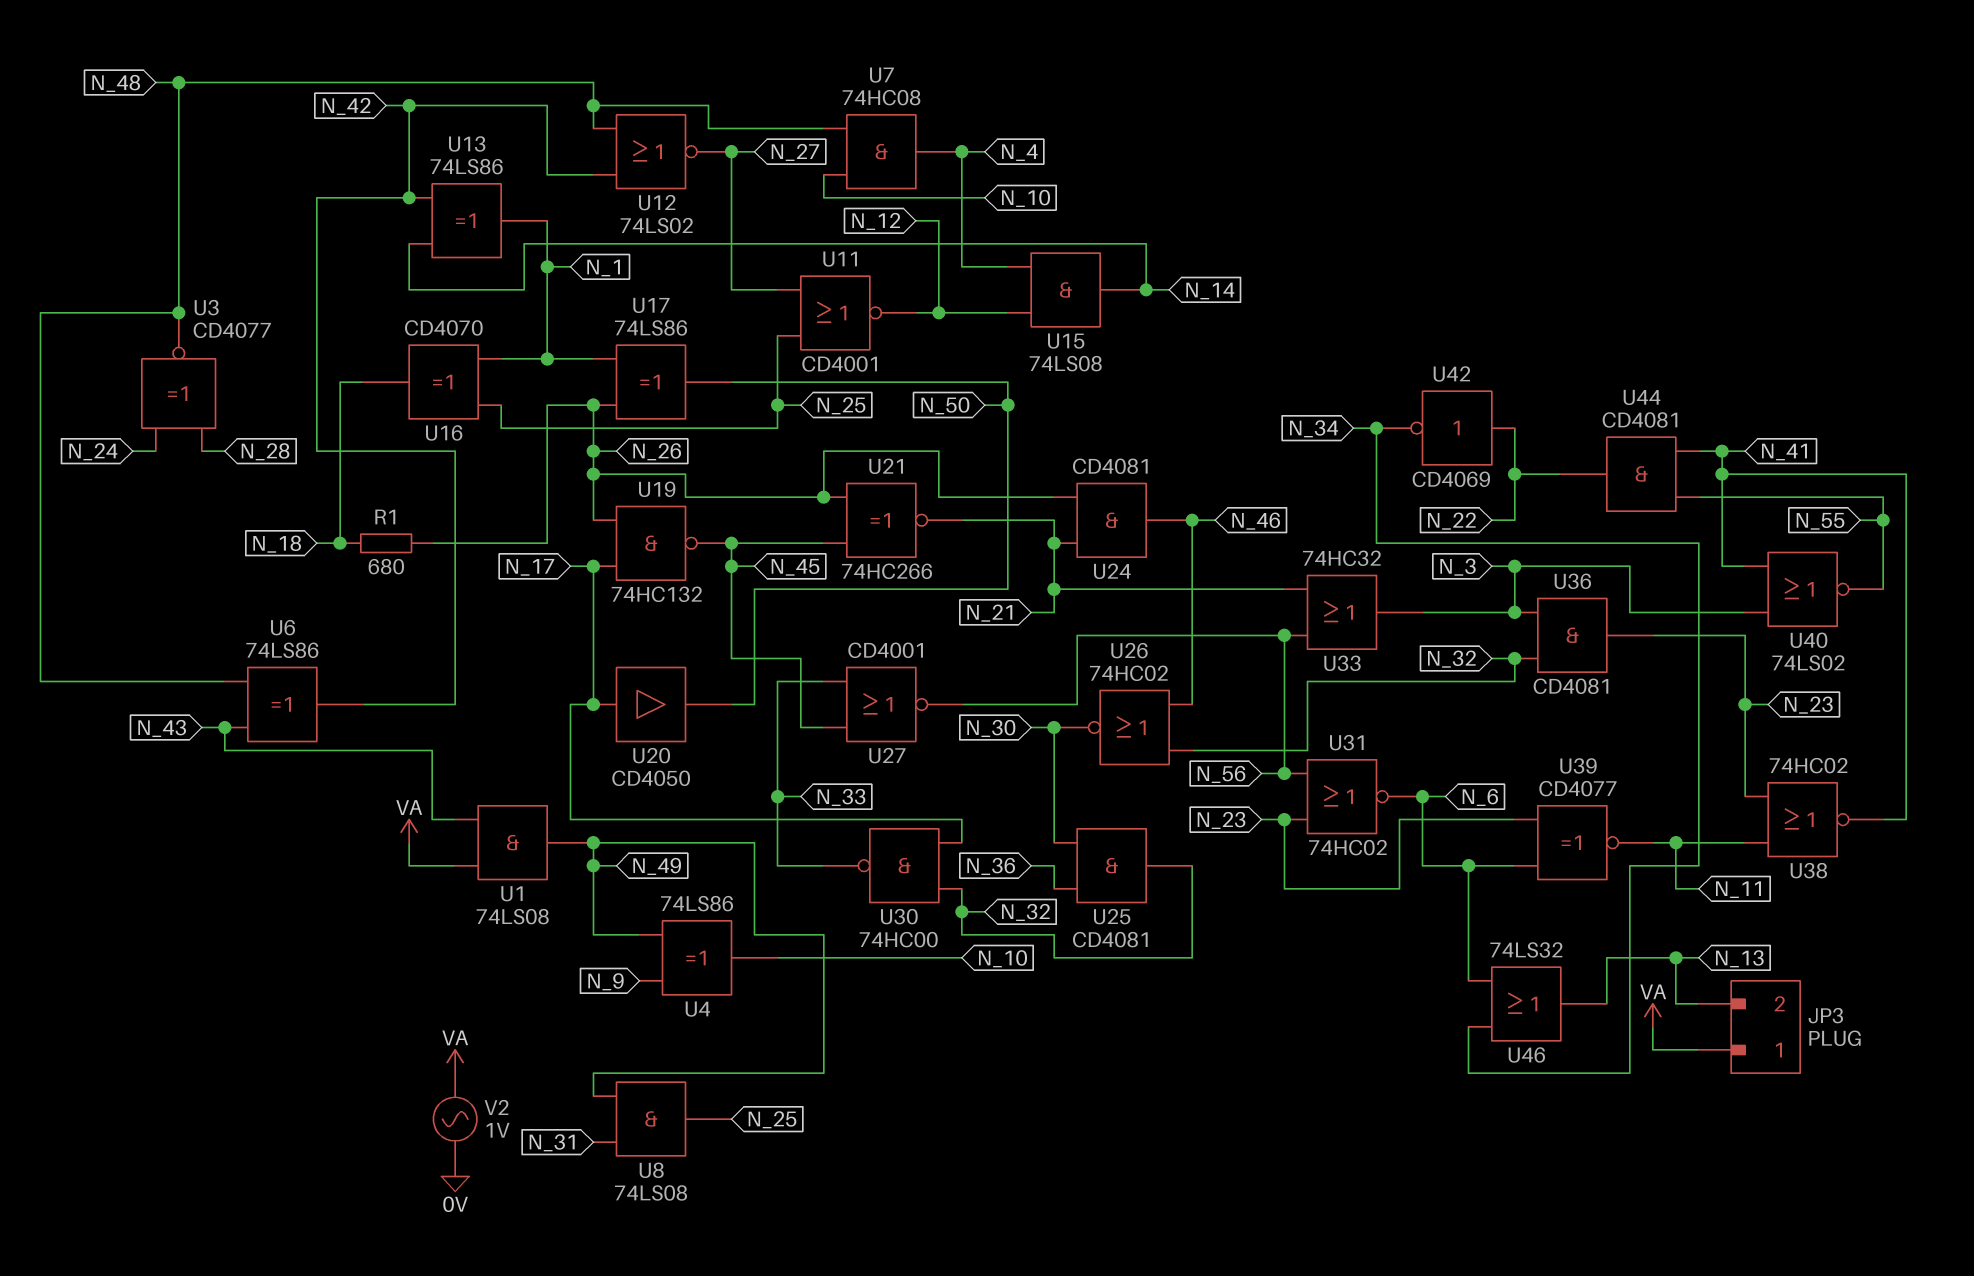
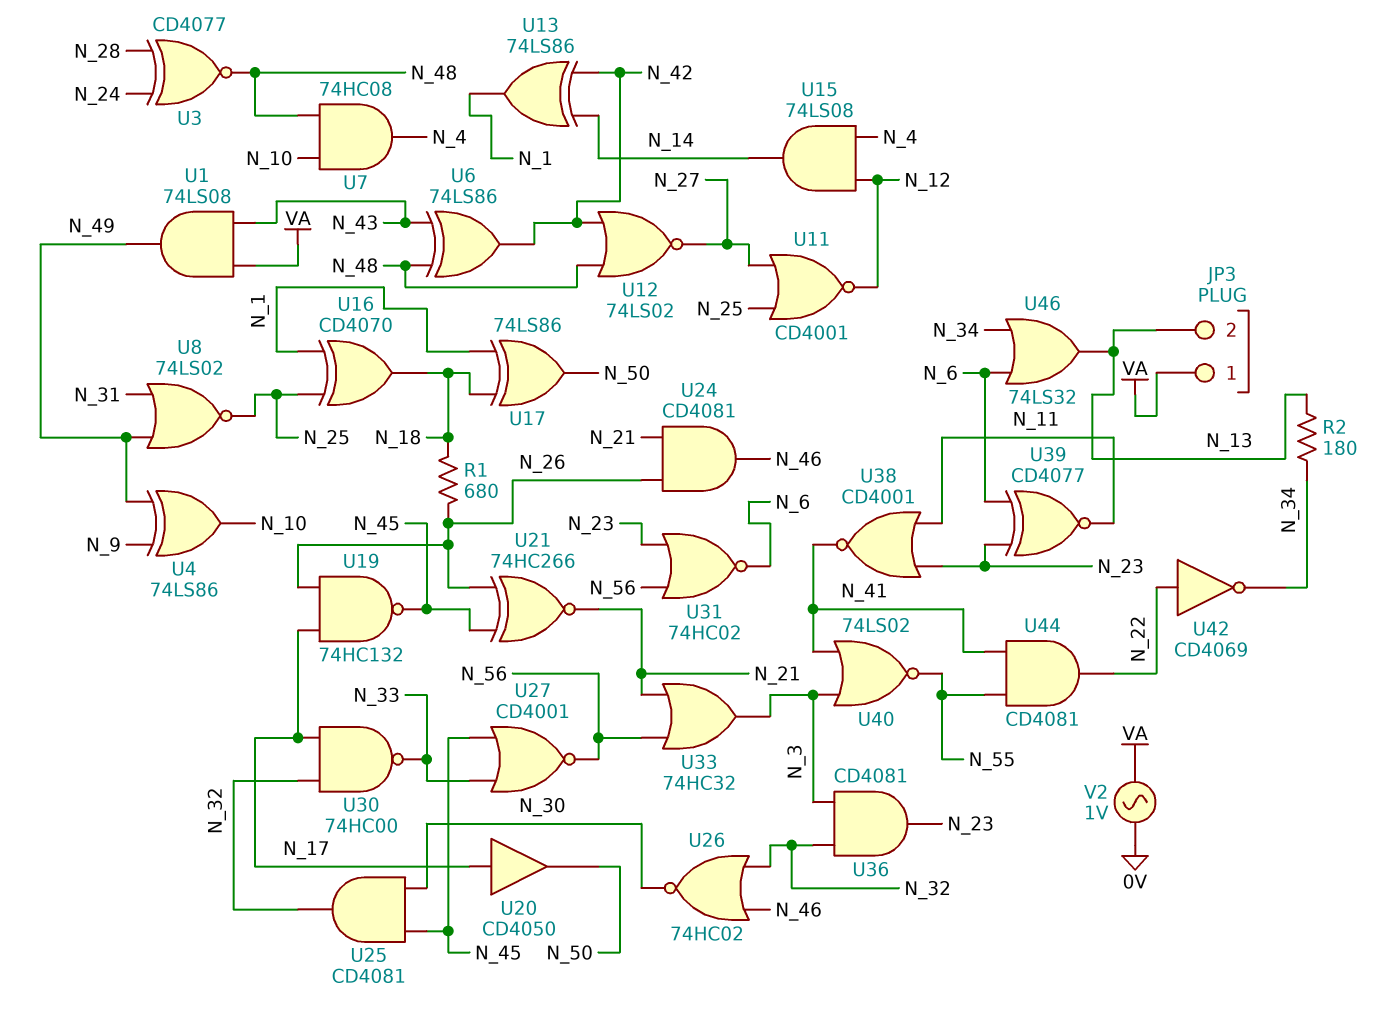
R2: none -> 180 (N_13, N_34)
U8: AND 74LS08 (in N_31, in N_49, out N_25) -> NOR 74LS02 (in N_31, in N_49, out N_25)
U17: XOR 74LS86 (in N_1, in N_26, out N_50) -> XOR 74LS86 (in N_1, in N_18, out N_50)
U25: AND CD4081 (in N_30, in N_36, out N_32) -> AND CD4081 (in N_30, in N_45, out N_32)
U38: NOR 74HC02 (in N_11, in N_23, out N_41) -> NOR CD4001 (in N_11, in N_23, out N_41)

